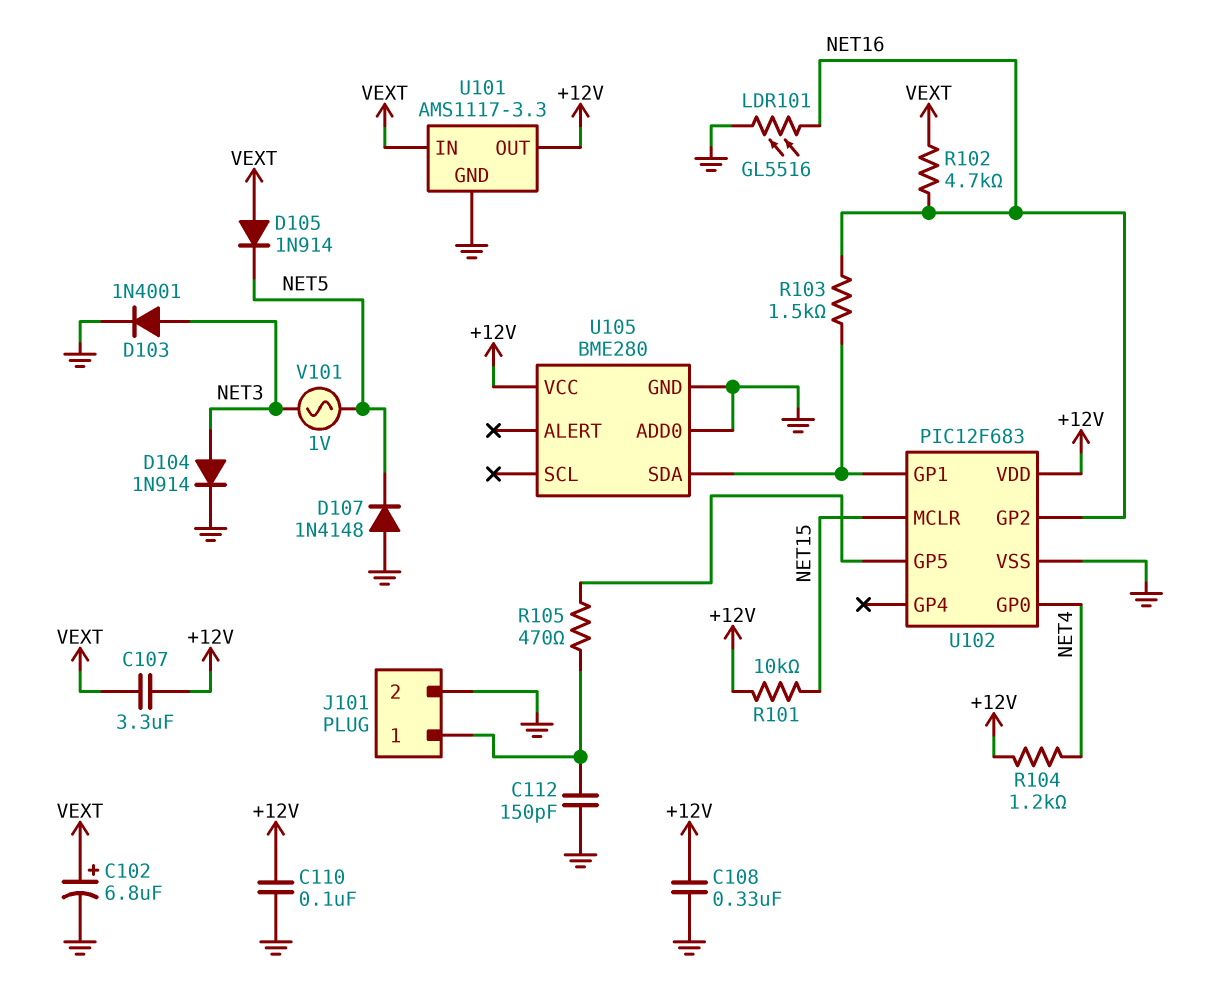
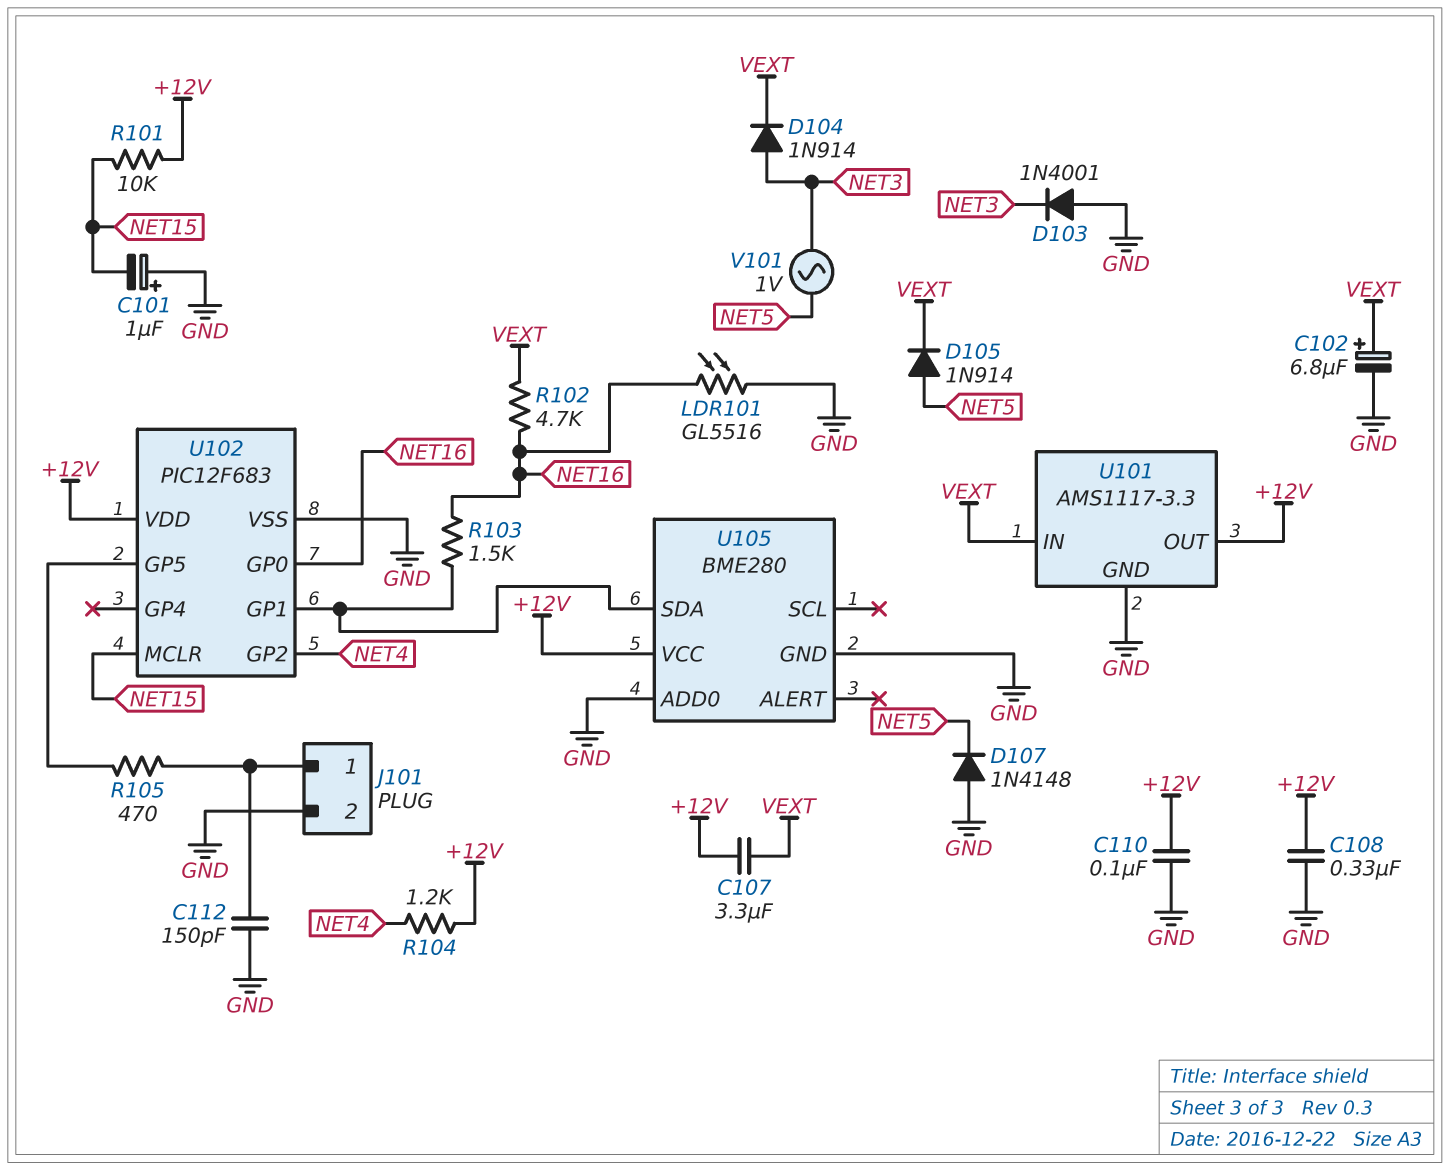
C101: none -> 1uF (plus GND, minus NET15)
D103: diode 1N4001 (A NET3, K GND) -> diode 1N4001 (A GND, K NET3)
D104: diode 1N914 (A NET3, K GND) -> diode 1N914 (A NET3, K VEXT)
D105: diode 1N914 (A VEXT, K NET5) -> diode 1N914 (A NET5, K VEXT)
U102 pin GP0: NET4 -> NET16
U102 pin GP2: NET16 -> NET4

